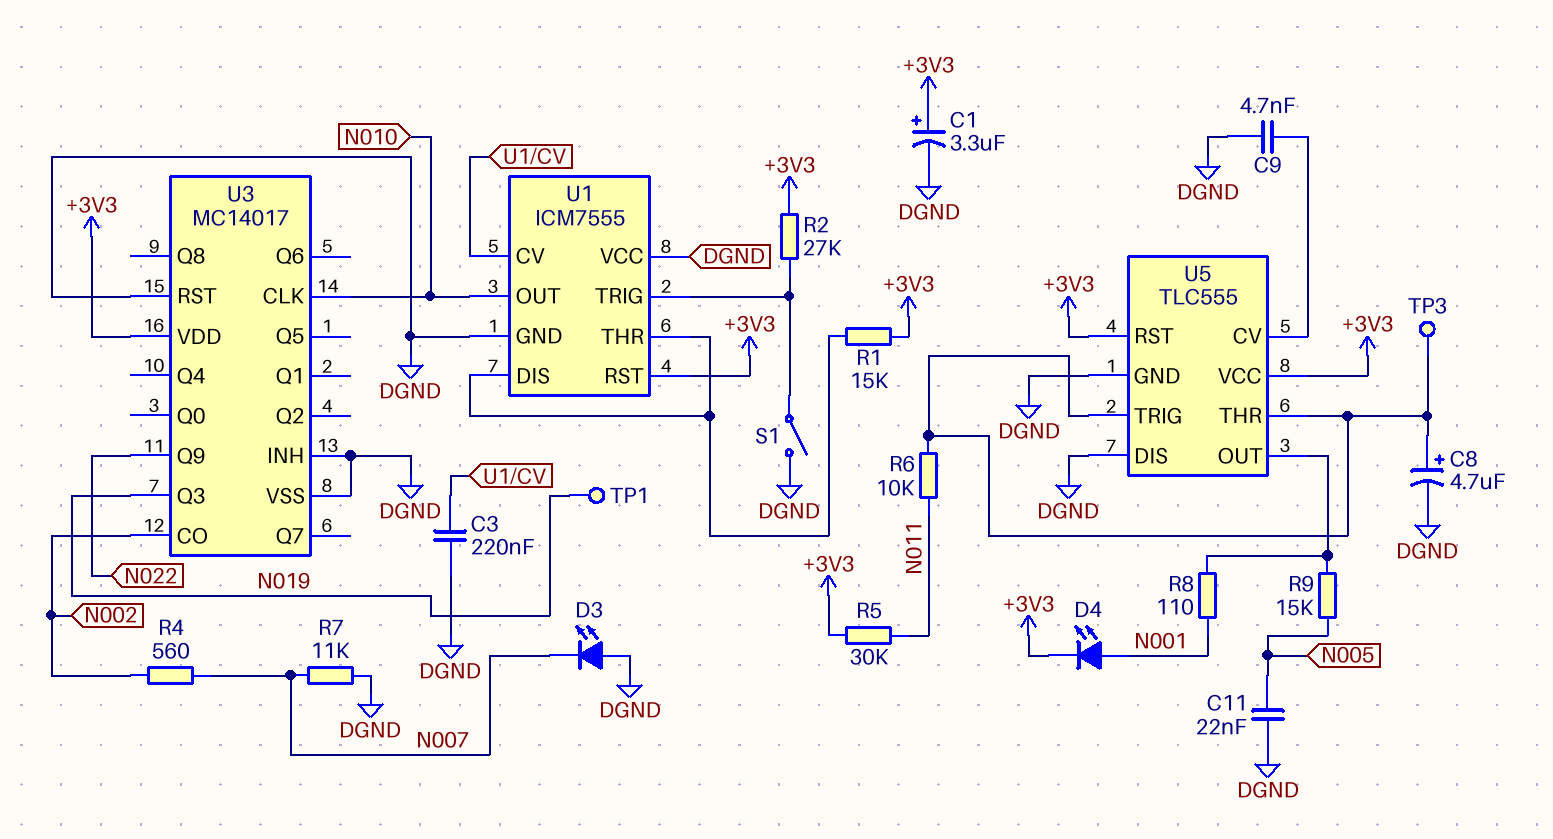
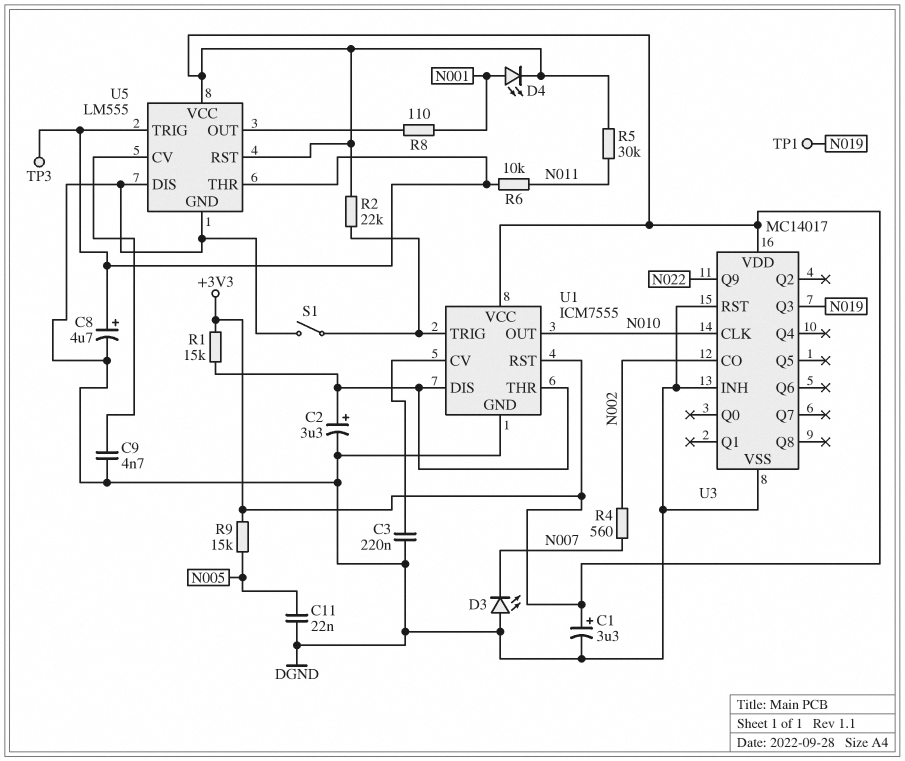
C2: none -> 3.3uF (plus U1/DIS, minus DGND)
R2: 27k (+3V3, U1/TRIG) -> 22k (+3V3, U1/TRIG)
R7: 11k (DGND, N007) -> none
R9: 15k (N005, U5/OUT) -> 15k (+3V3, N005)
U1 pin VCC: DGND -> +3V3
U5: TLC555 -> LM555

